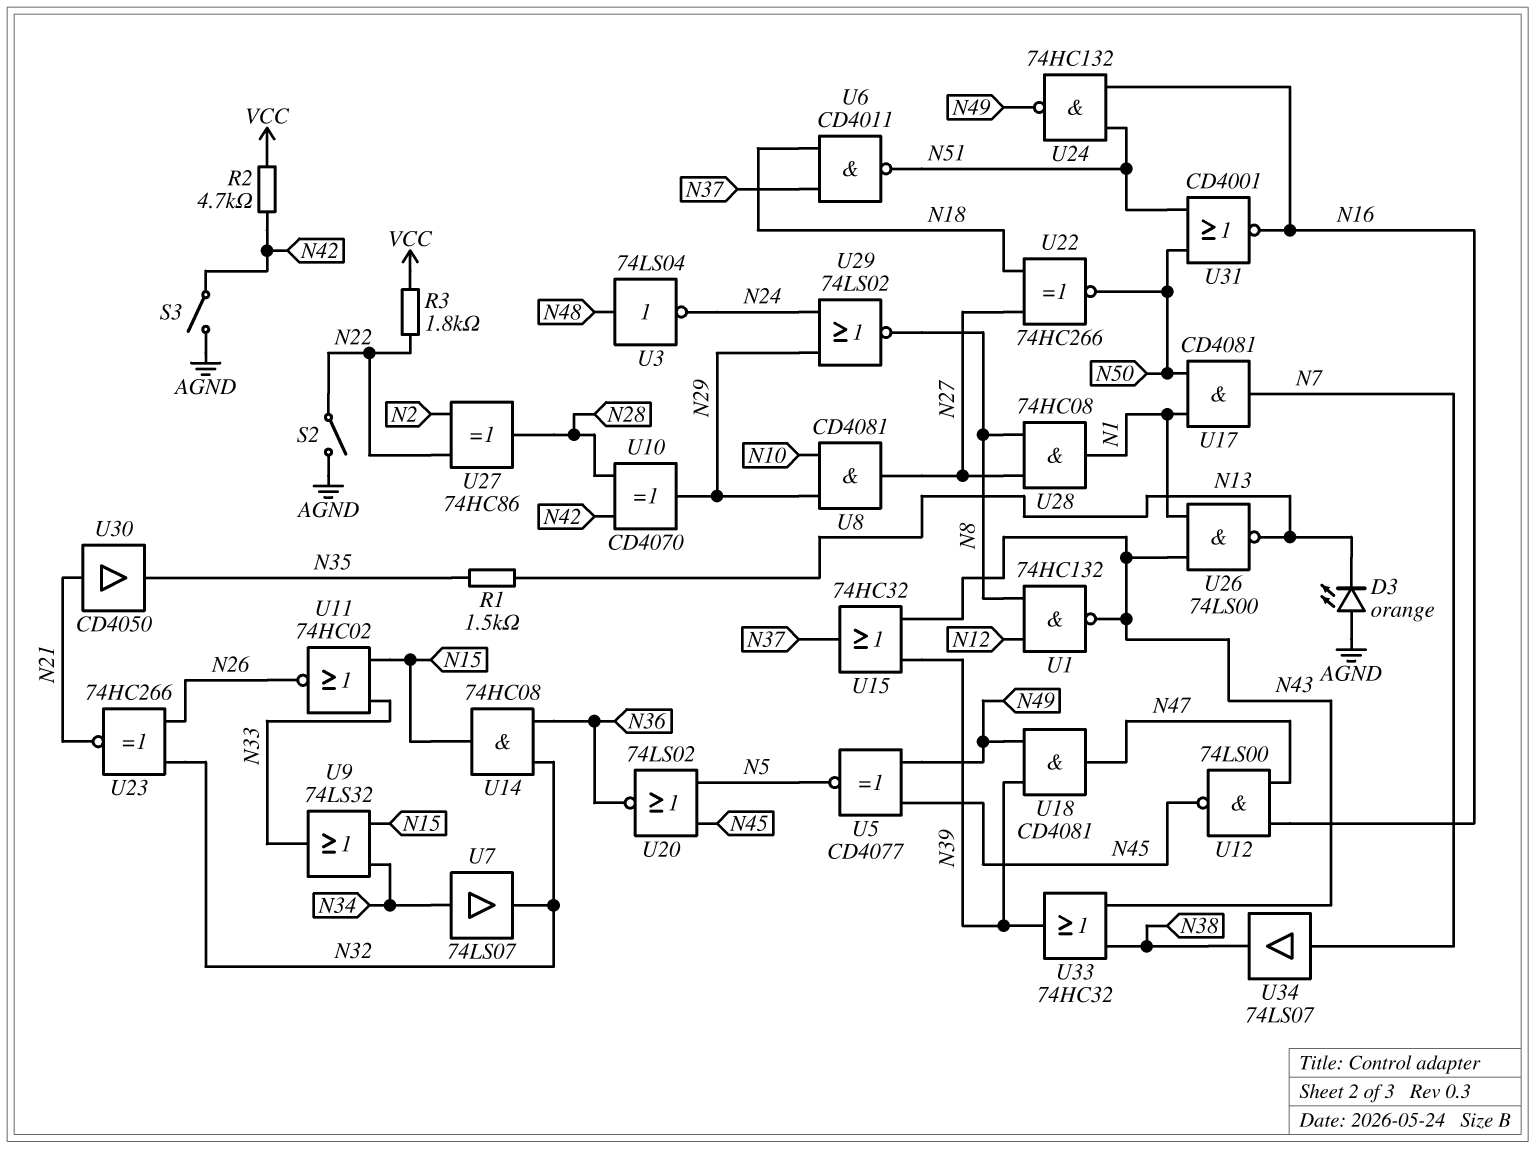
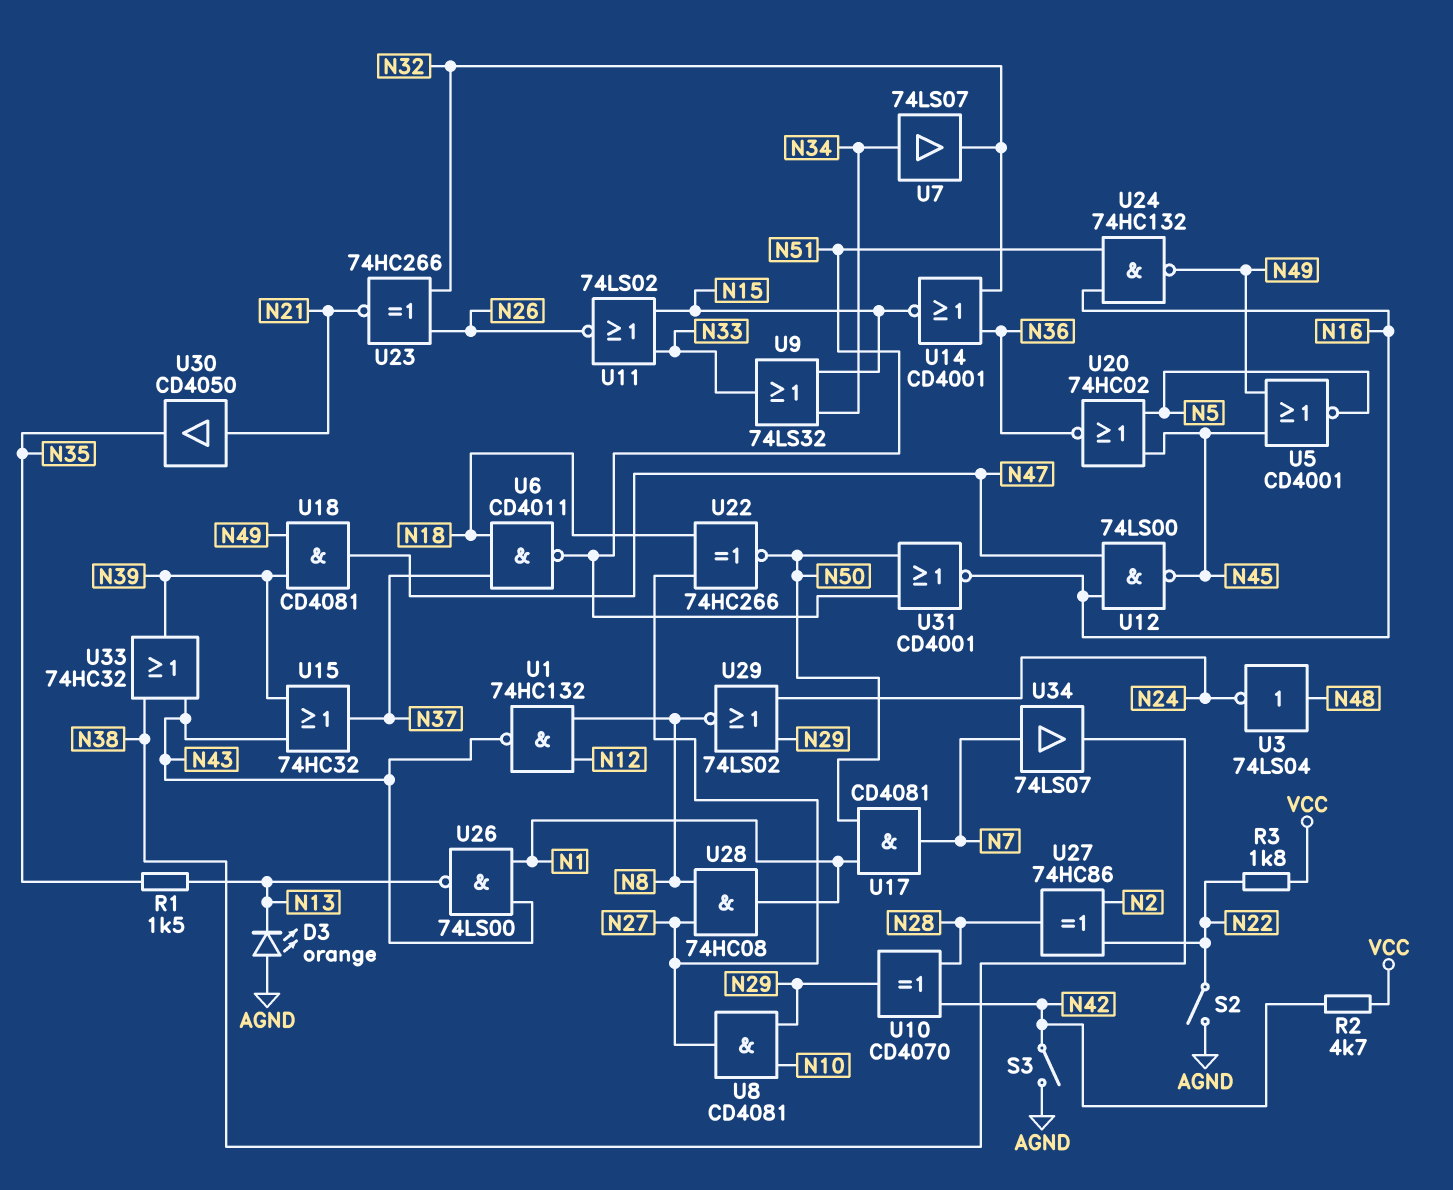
U5: XNOR CD4077 (in N45, in N49, out N5) -> NOR CD4001 (in N45, in N49, out N5)
U11: NOR 74HC02 (in N15, in N33, out N26) -> NOR 74LS02 (in N15, in N33, out N26)
U14: AND 74HC08 (in N32, in N36, out N15) -> NOR CD4001 (in N32, in N36, out N15)
U20: NOR 74LS02 (in N5, in N45, out N36) -> NOR 74HC02 (in N5, in N45, out N36)

